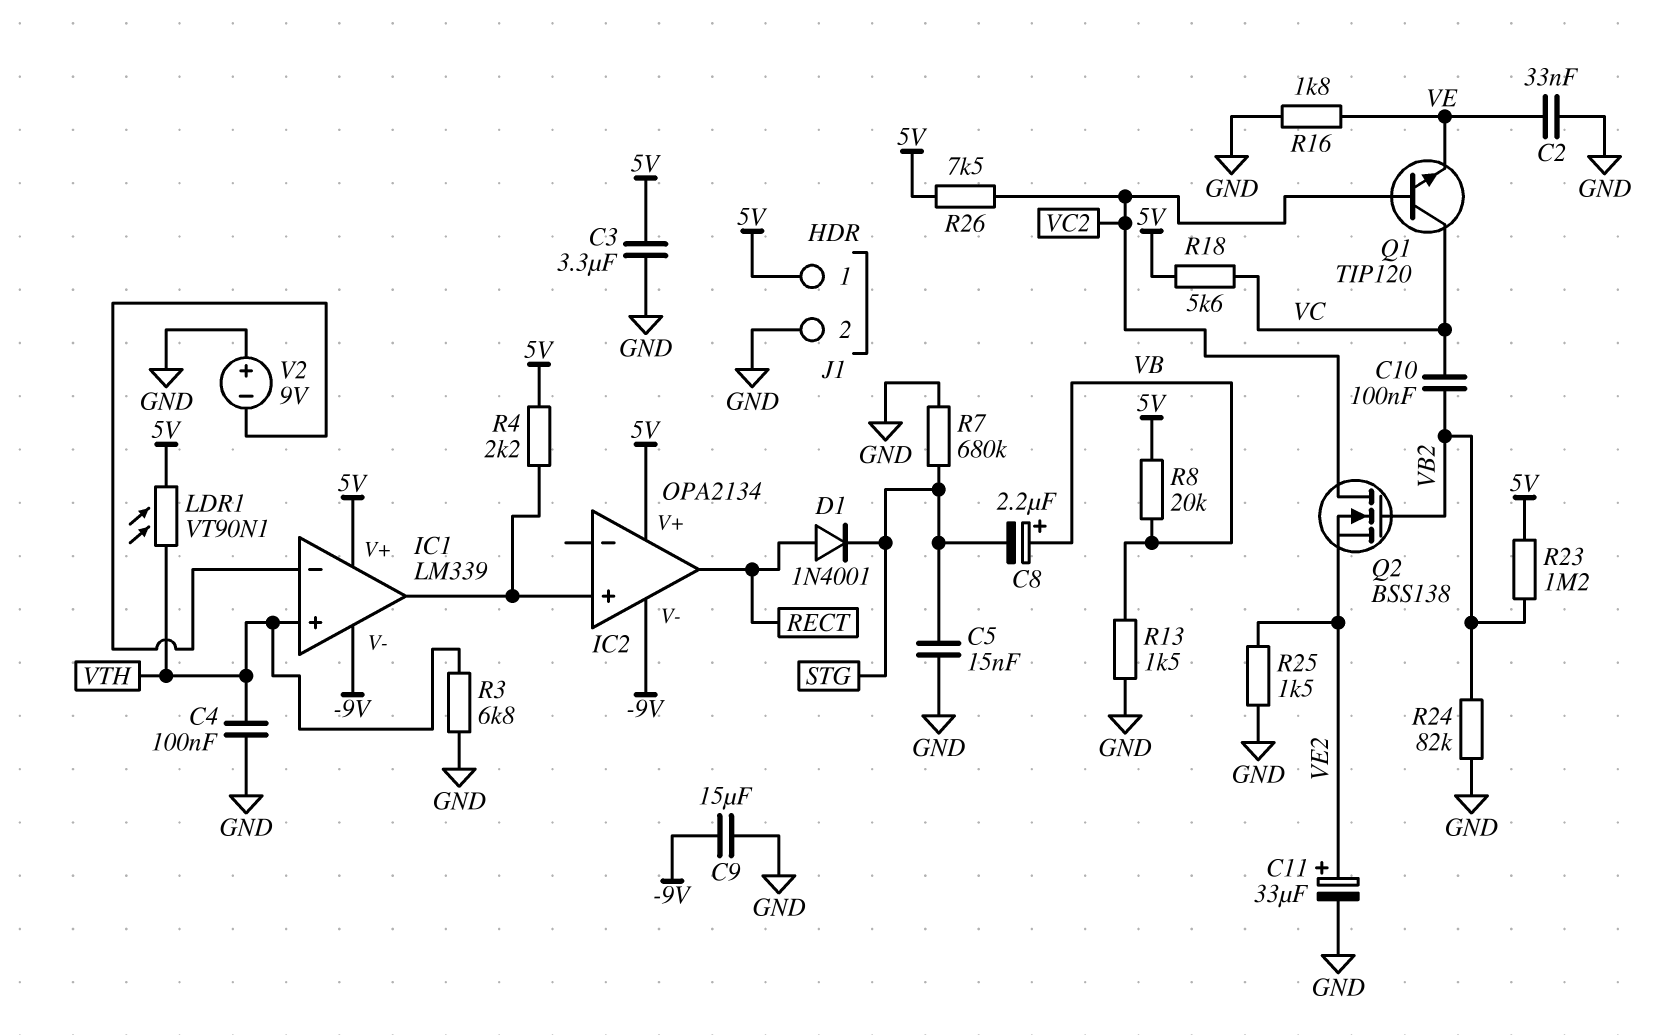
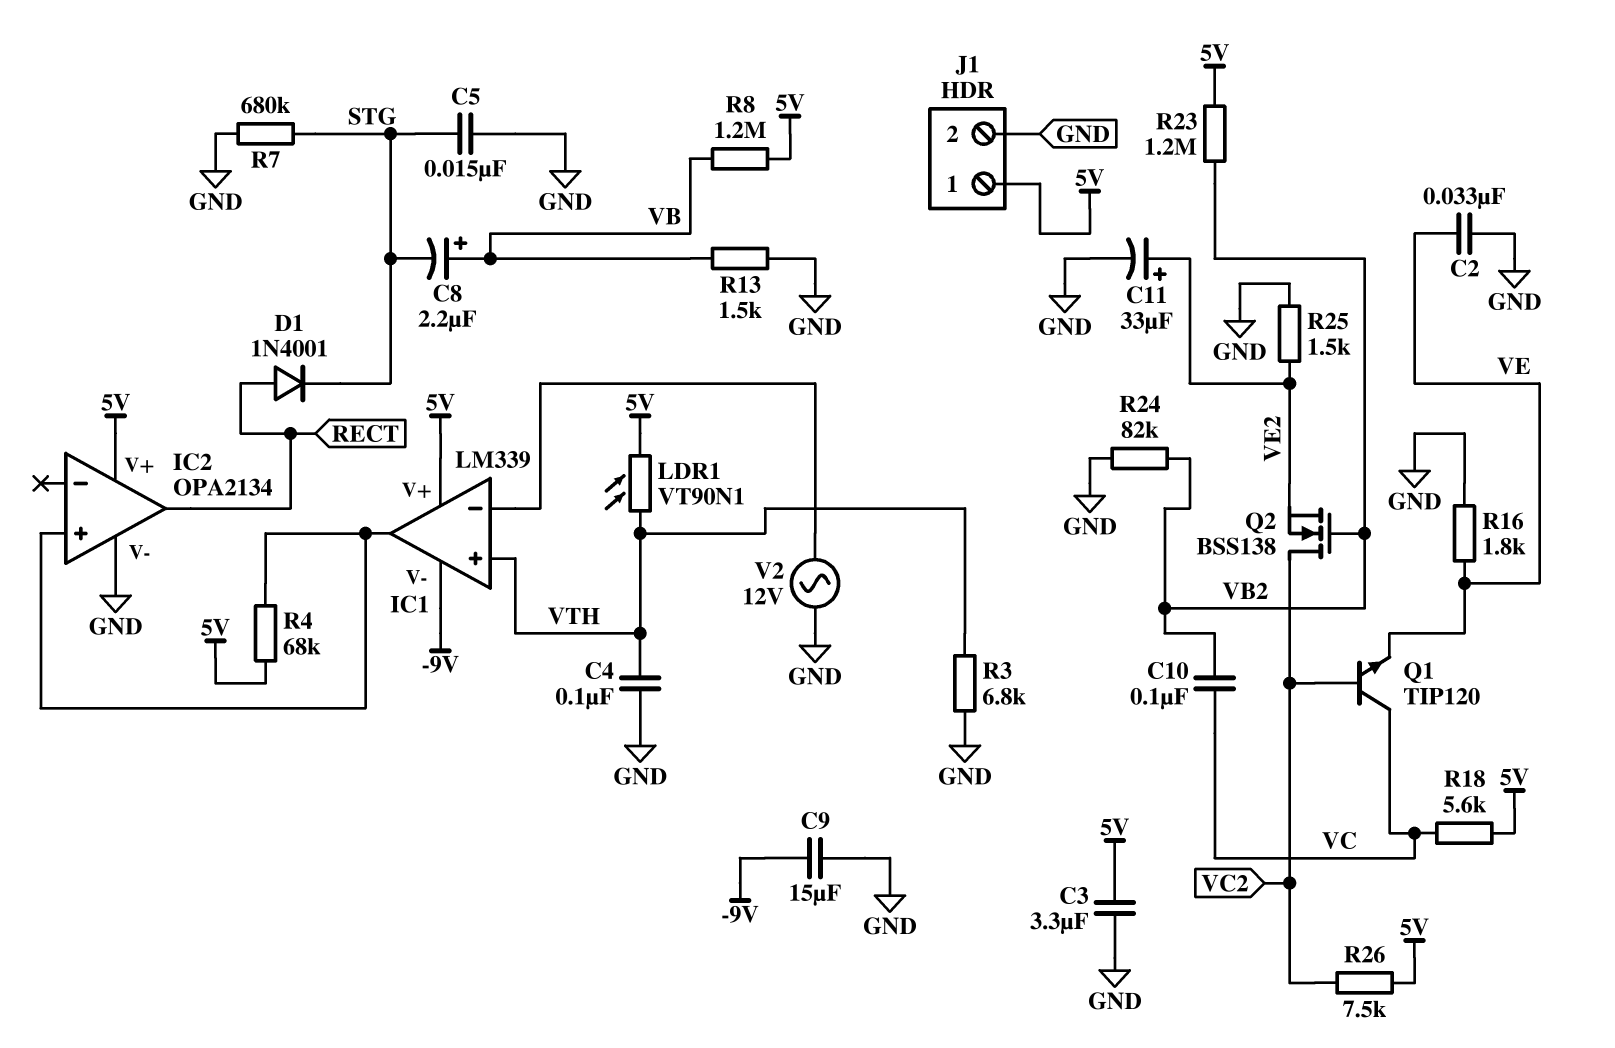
IC2 pin V-: -9V -> GND
R4: 2.2k (5V, IC1/out) -> 68k (5V, IC1/out)
R8: 20k (5V, VB) -> 1.2M (5V, VB)
V2: 9V (plus GND, minus IC1/in-) -> AC 12V (GND, IC1/in-)

